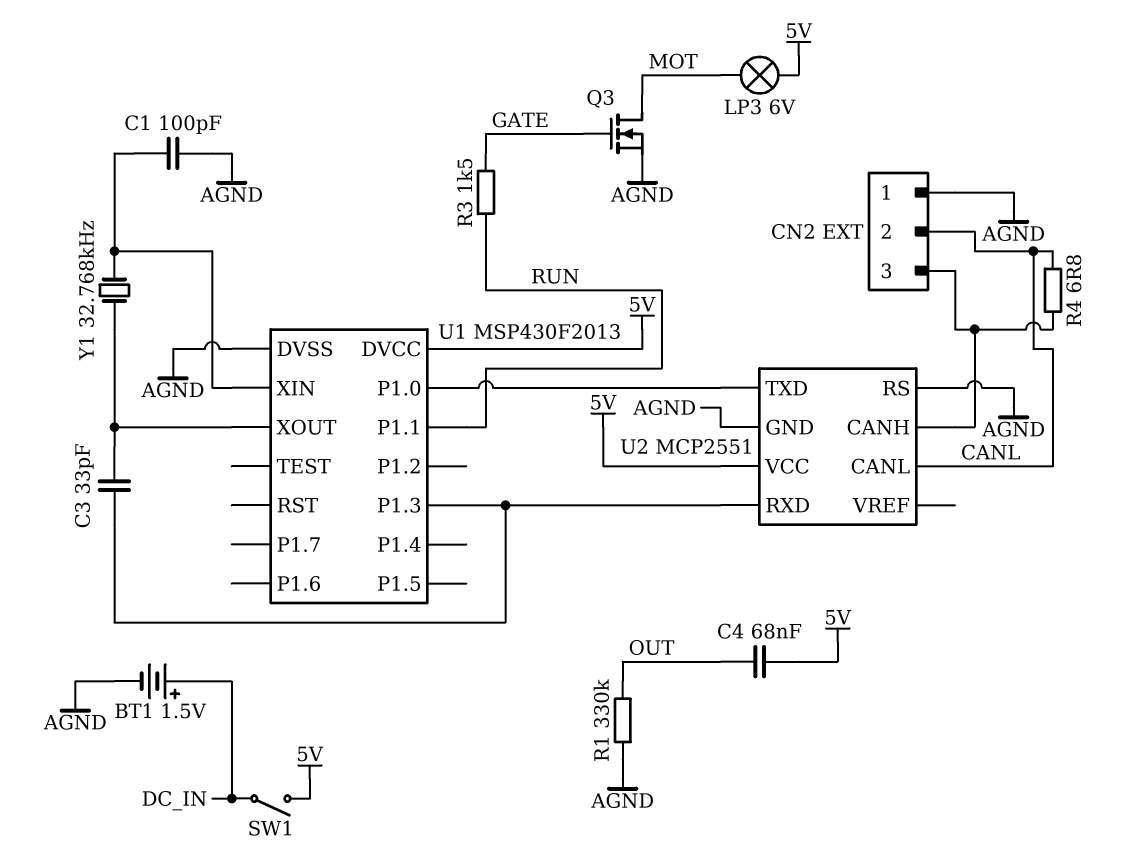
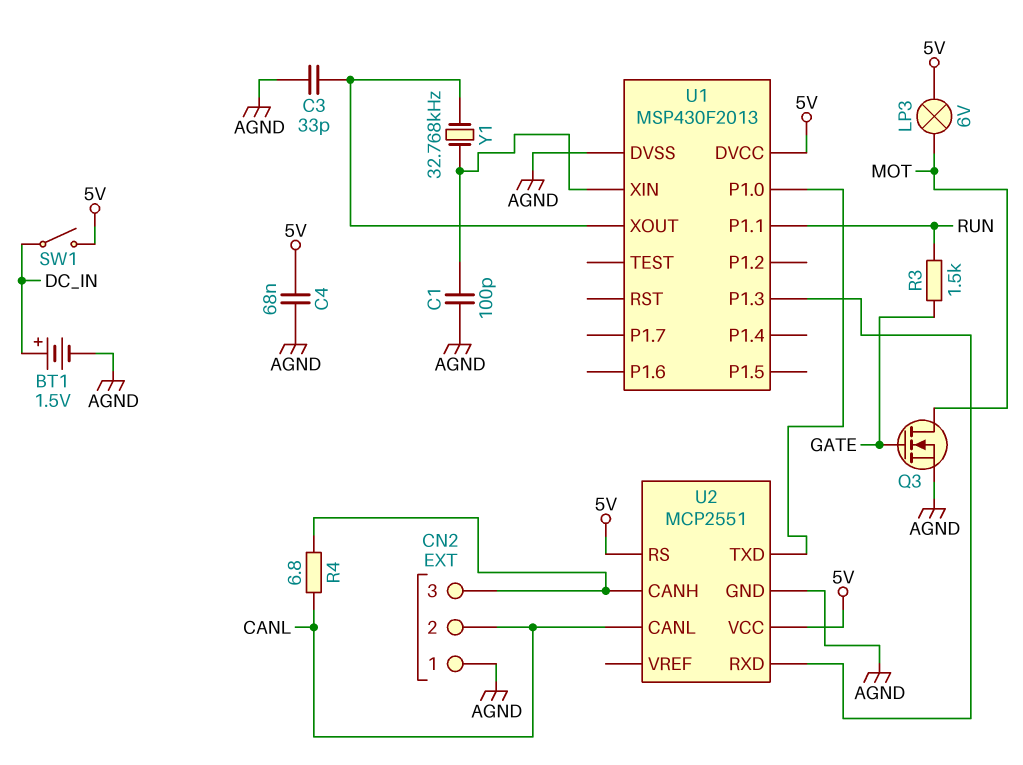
C3: 33pF (U1/P1.3, U1/XOUT) -> 33pF (AGND, U1/XOUT)
C4: 68nF (5V, OUT) -> 68nF (5V, AGND)
R1: 330k (AGND, OUT) -> none
U2 pin RS: AGND -> 5V

